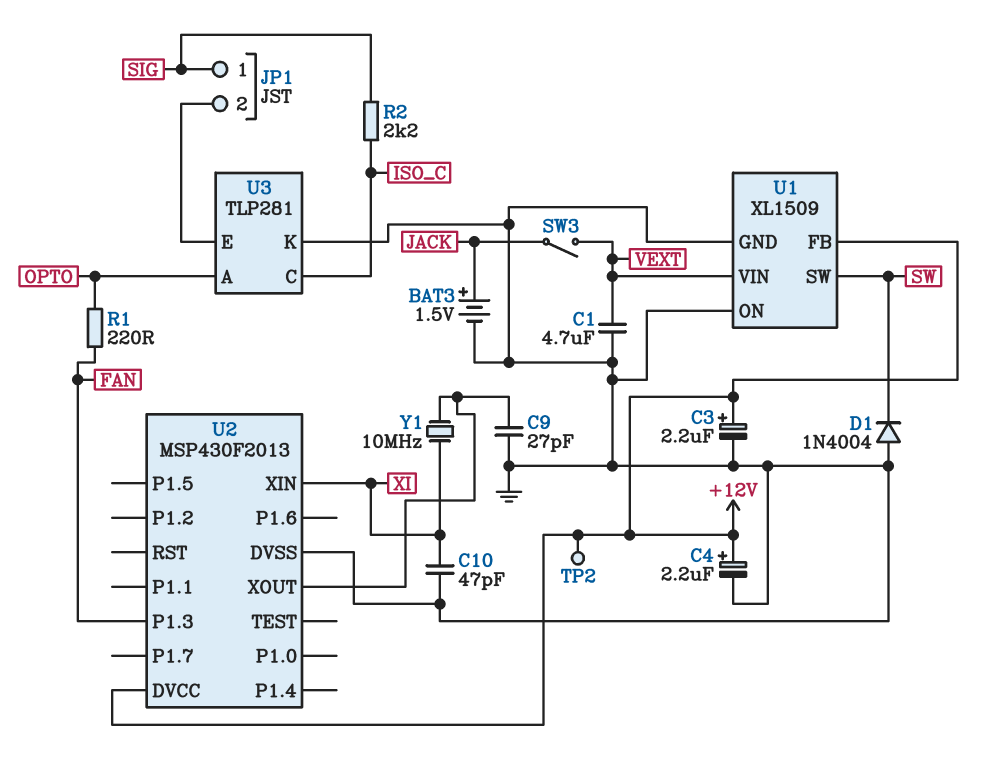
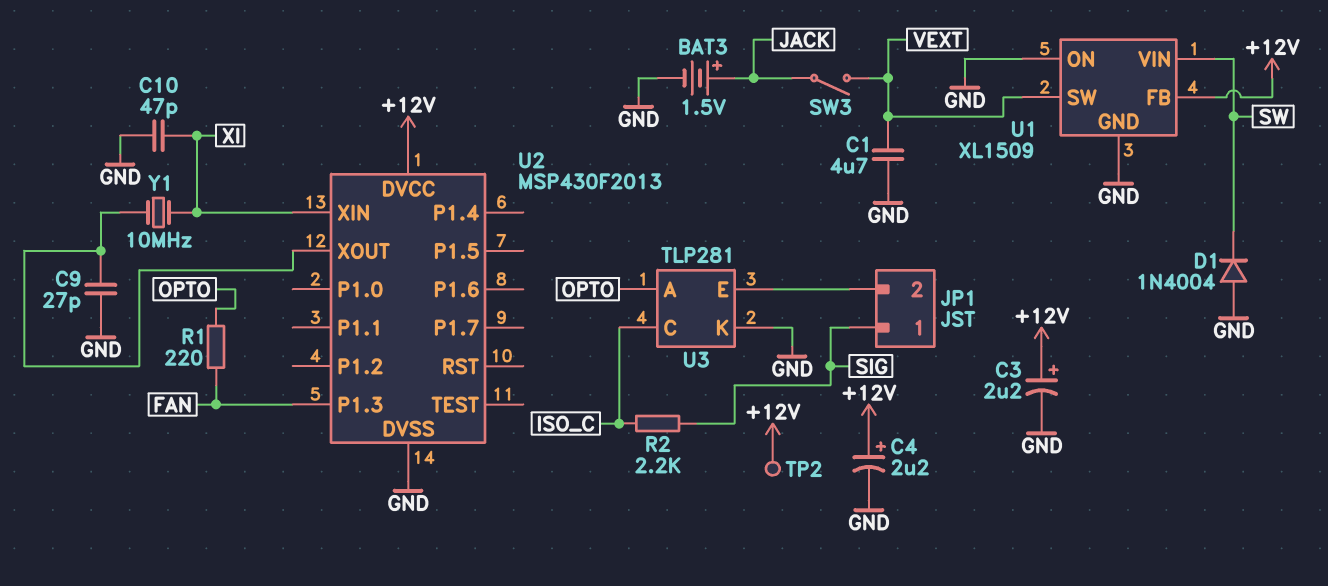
U1 pin SW: SW -> VEXT
U1 pin VIN: VEXT -> SW

